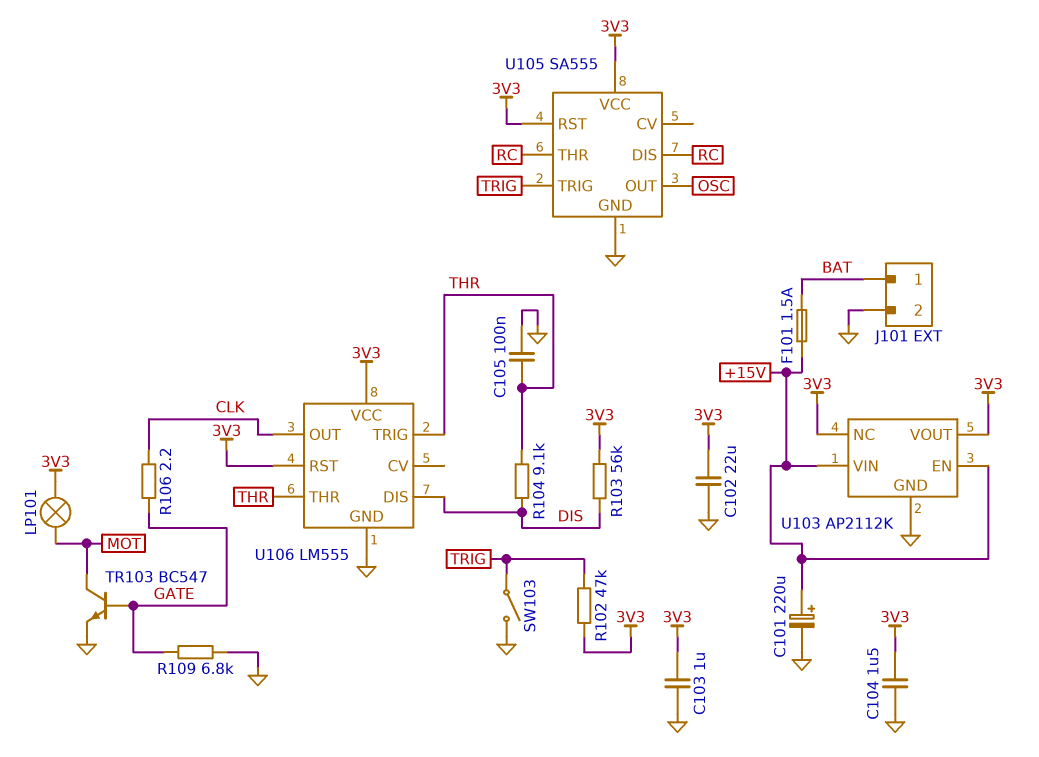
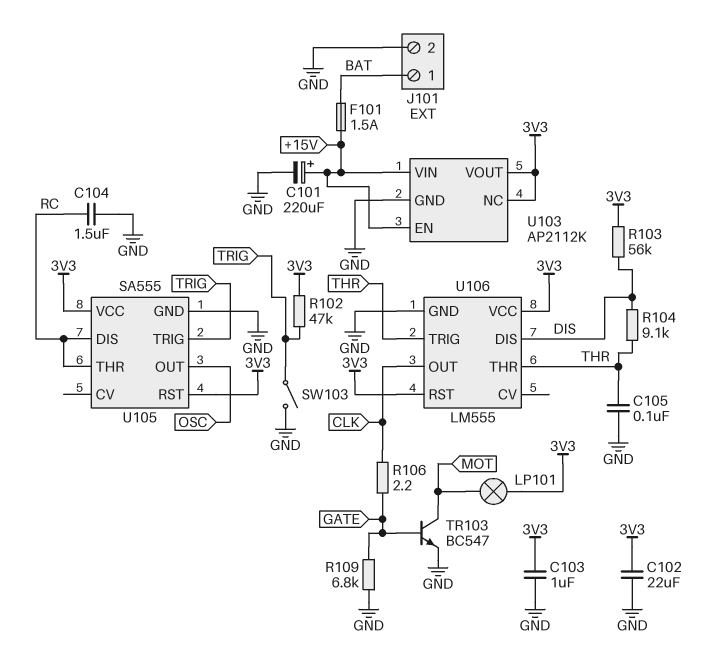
C104: 1.5uF (3V3, GND) -> 1.5uF (GND, RC)

